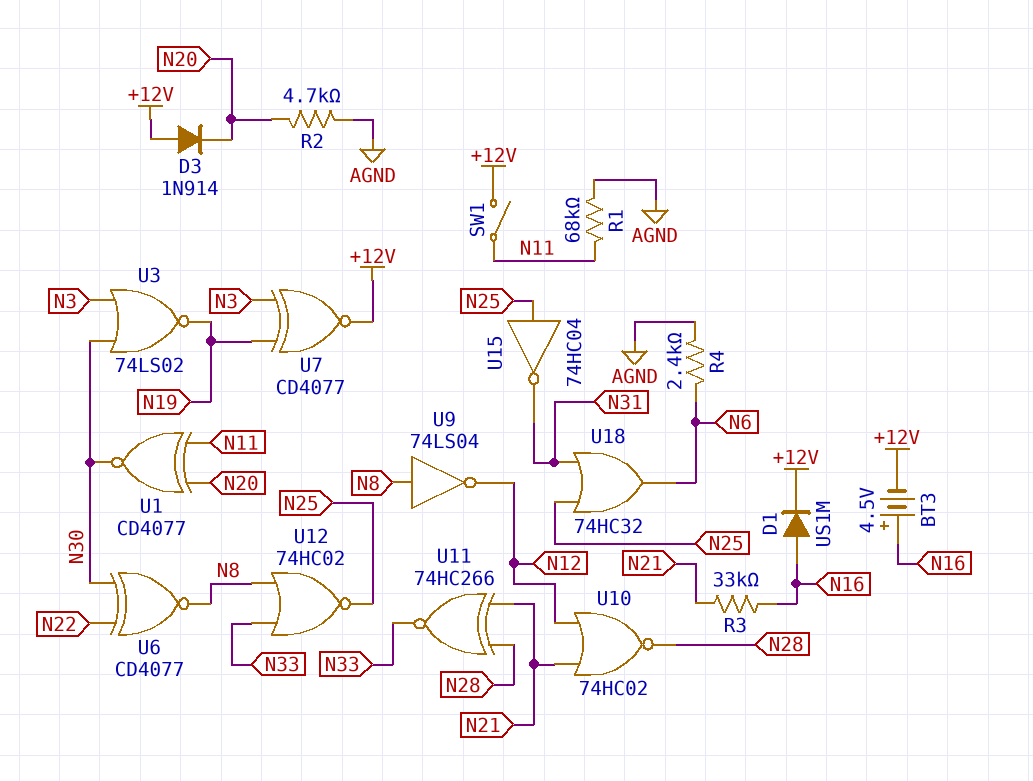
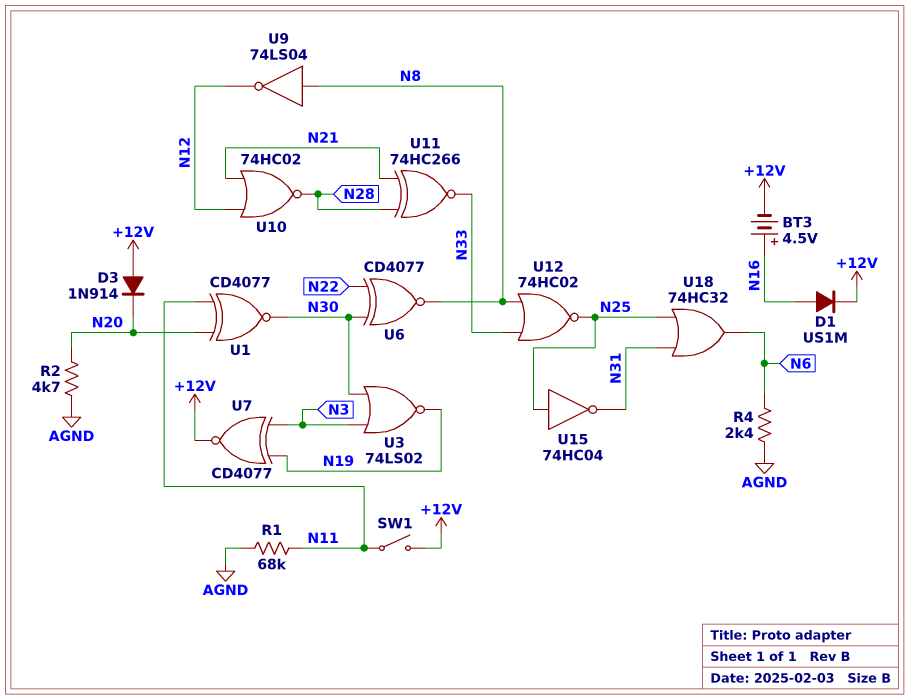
R3: 33k (N16, N21) -> none

